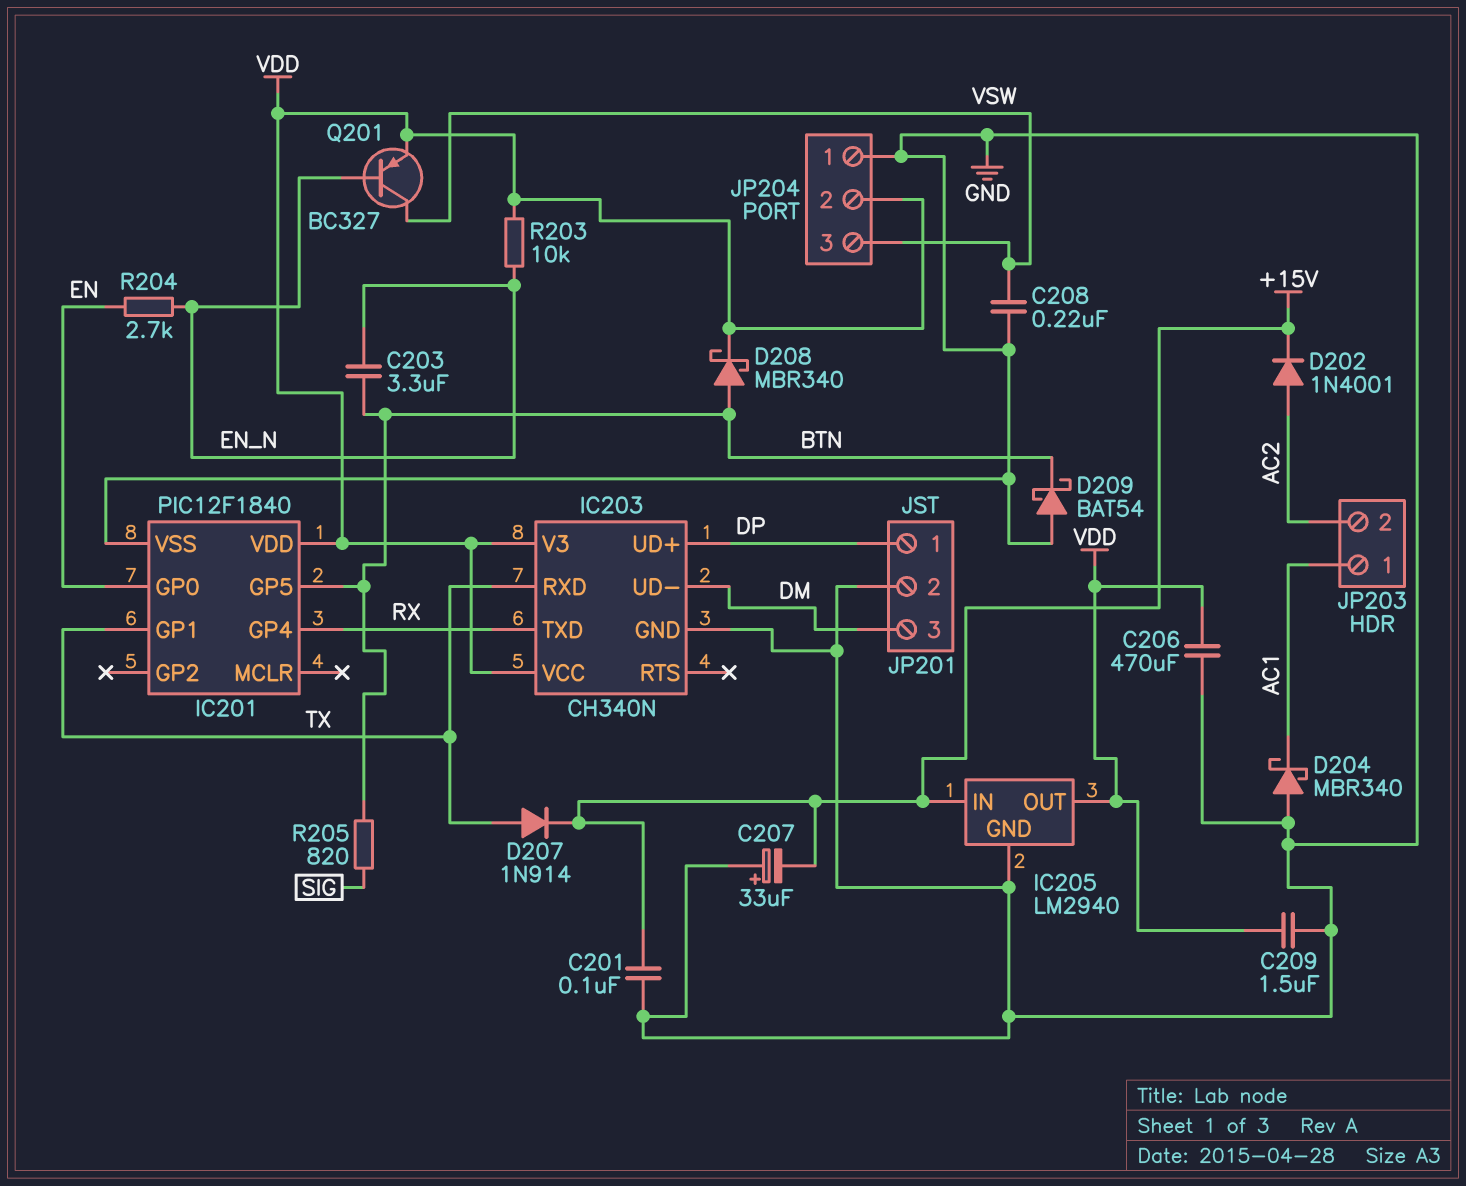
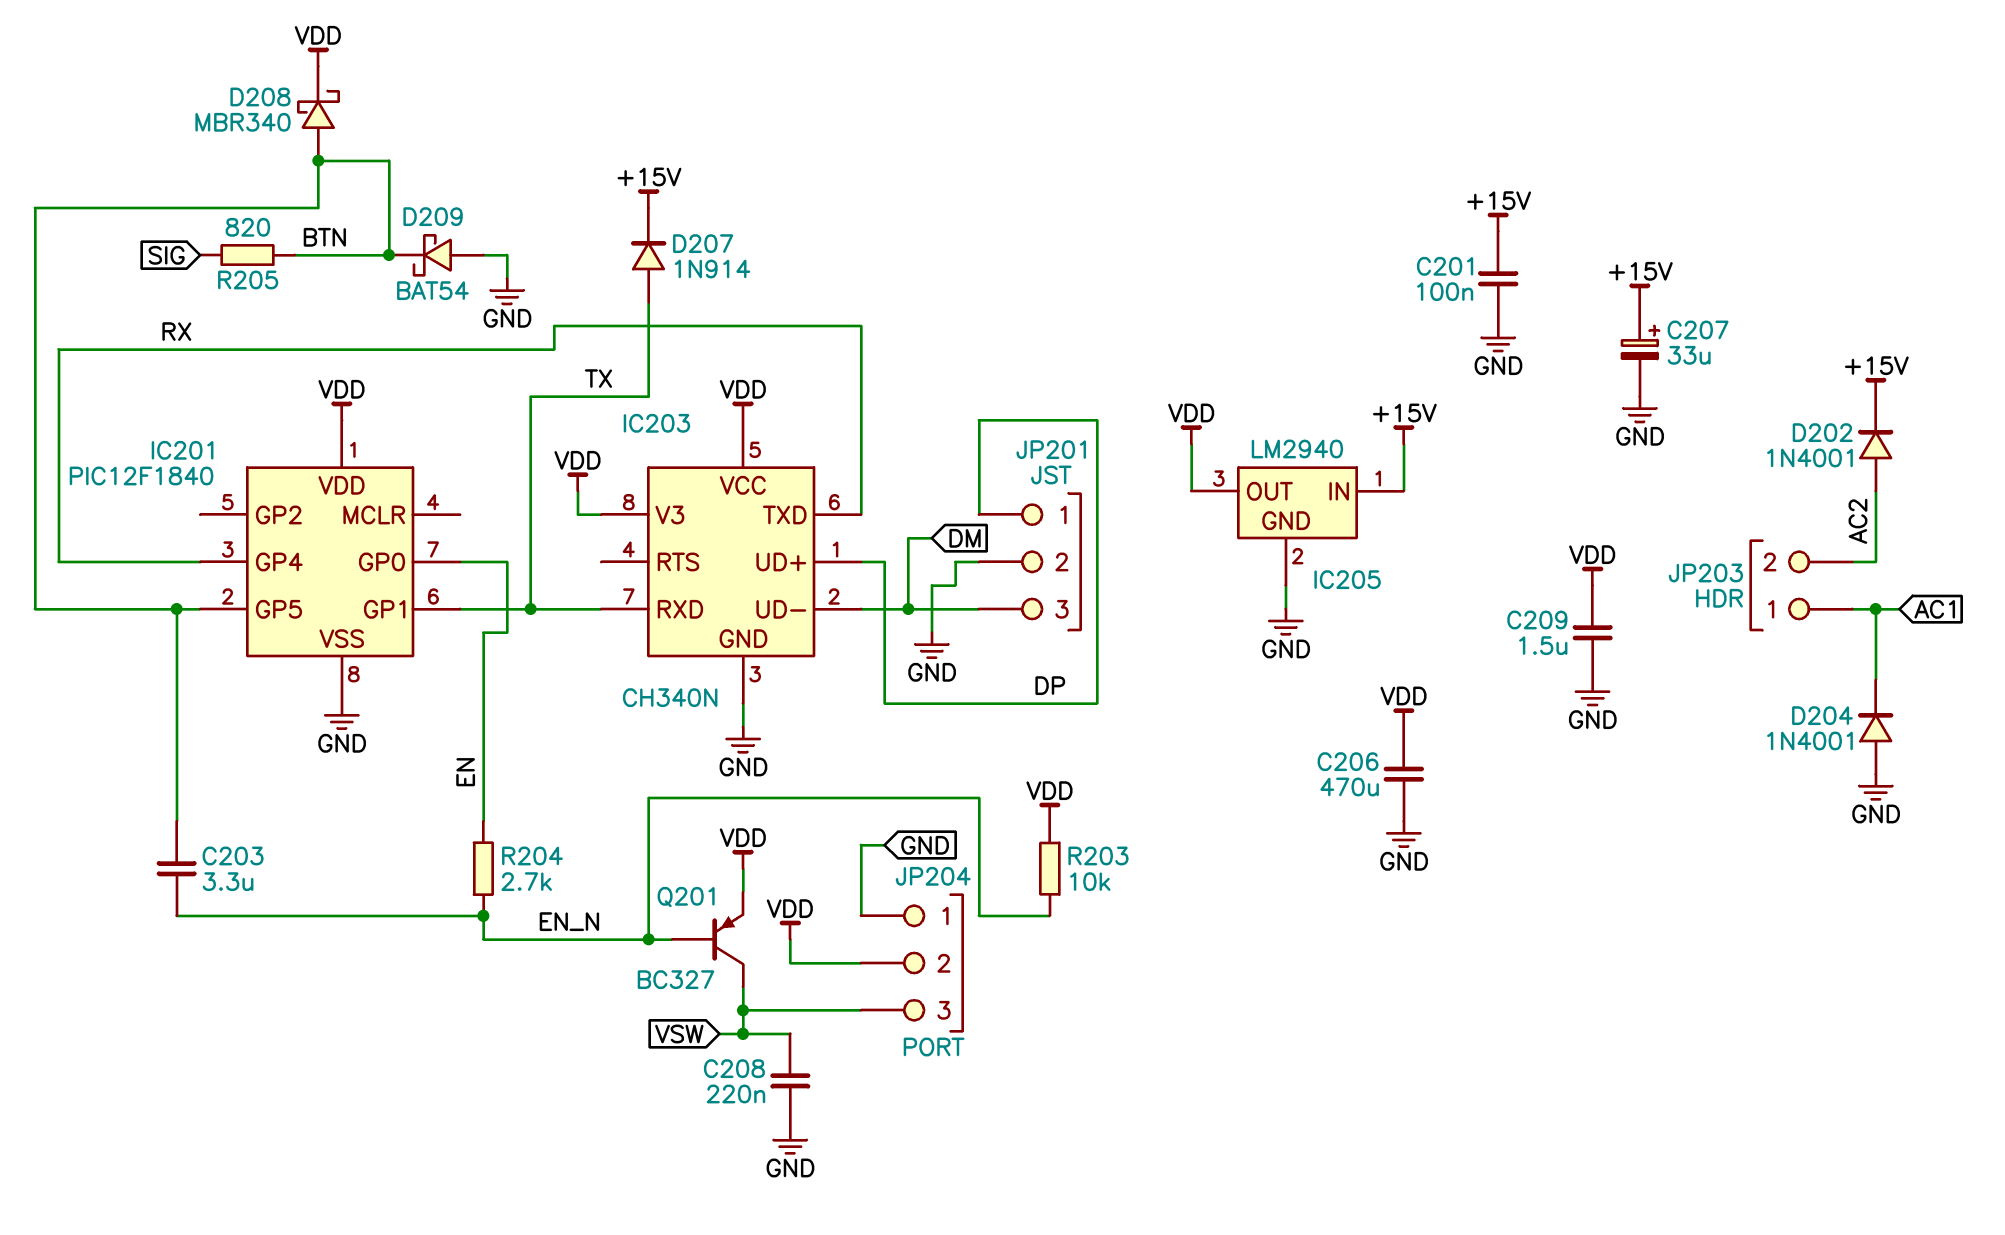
C207: 33uF (plus GND, minus +15V) -> 33uF (plus +15V, minus GND)
D204: schottky MBR340 (A GND, K AC1) -> diode 1N4001 (A GND, K AC1)

